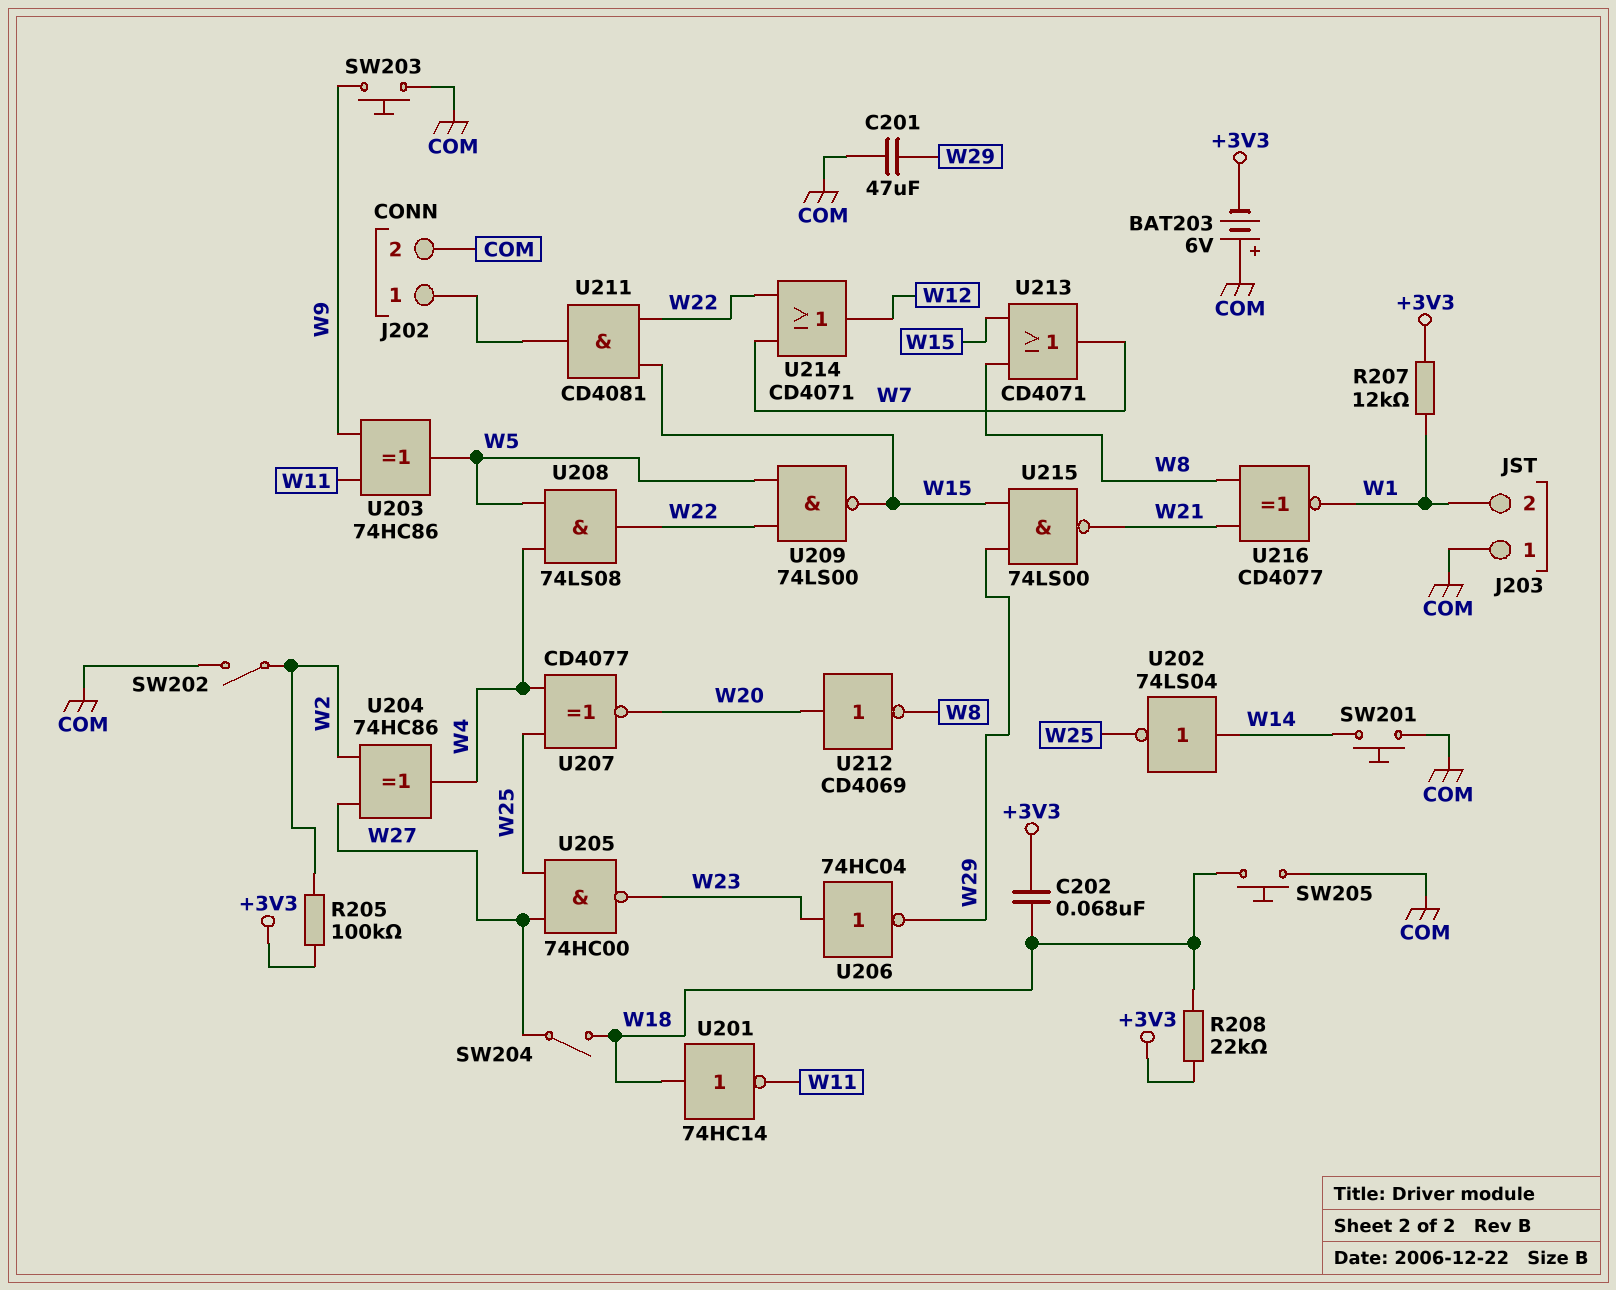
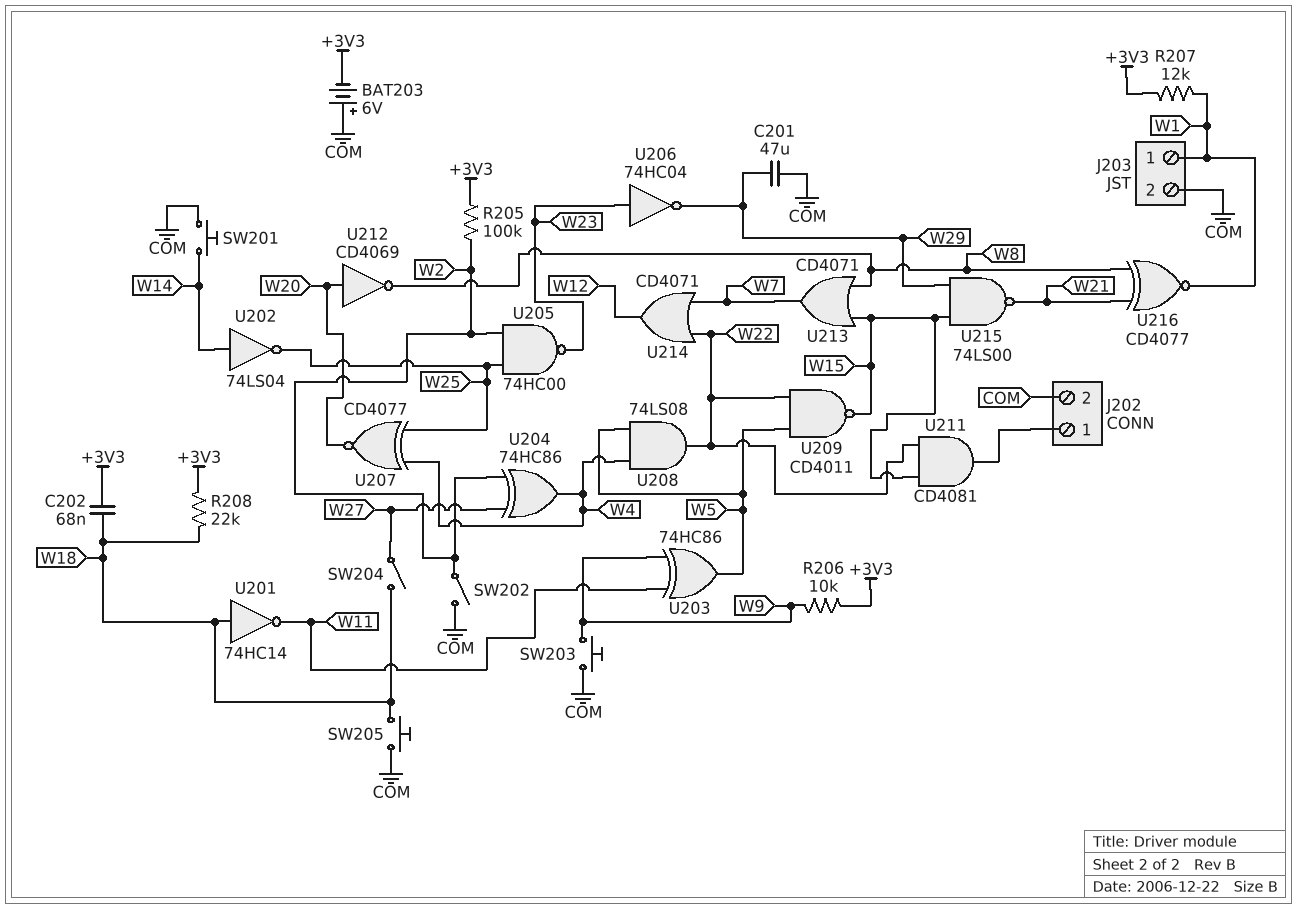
J203 pin 1: COM -> W1
J203 pin 2: W1 -> COM
R206: none -> 10k (+3V3, W9)
U205: NAND 74HC00 (in W25, in W27, out W23) -> NAND 74HC00 (in W2, in W25, out W23)
U209: NAND 74LS00 (in W5, in W22, out W15) -> NAND CD4011 (in W5, in W22, out W15)

